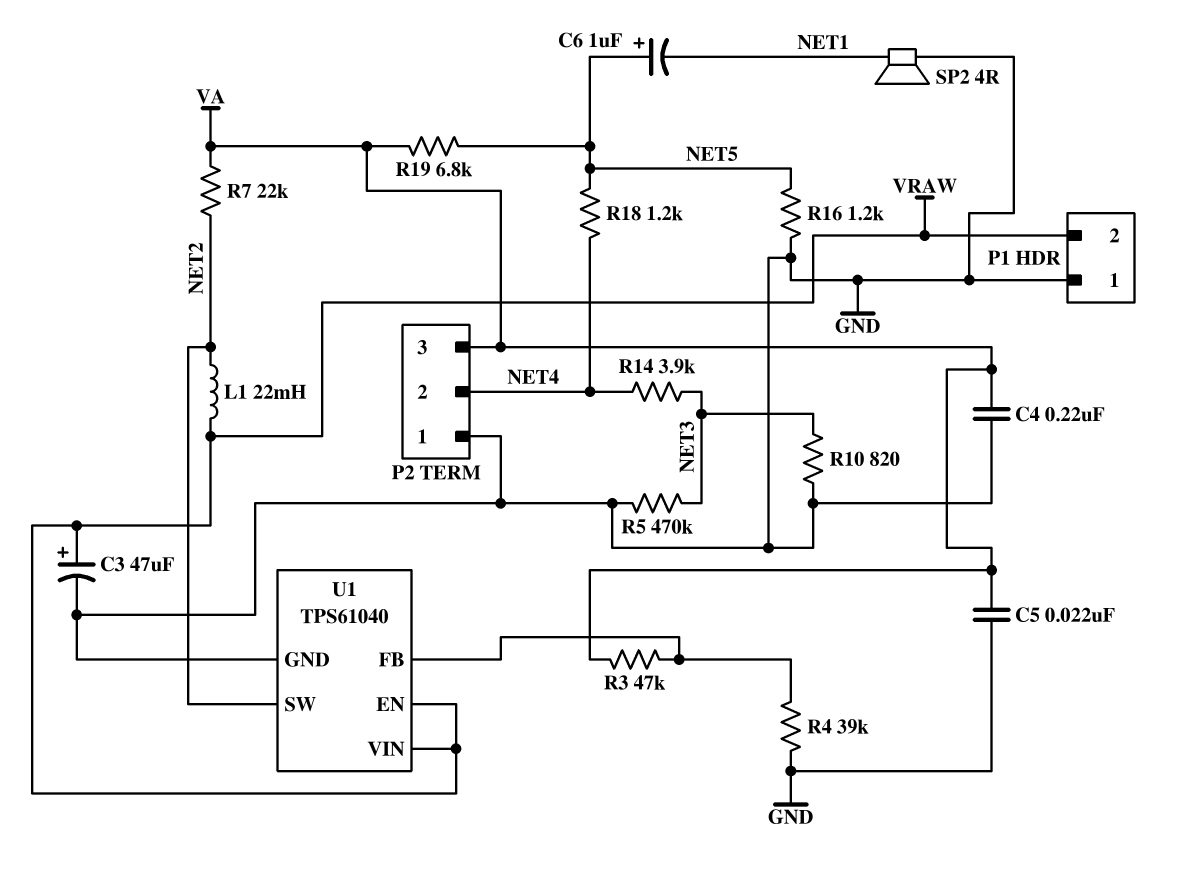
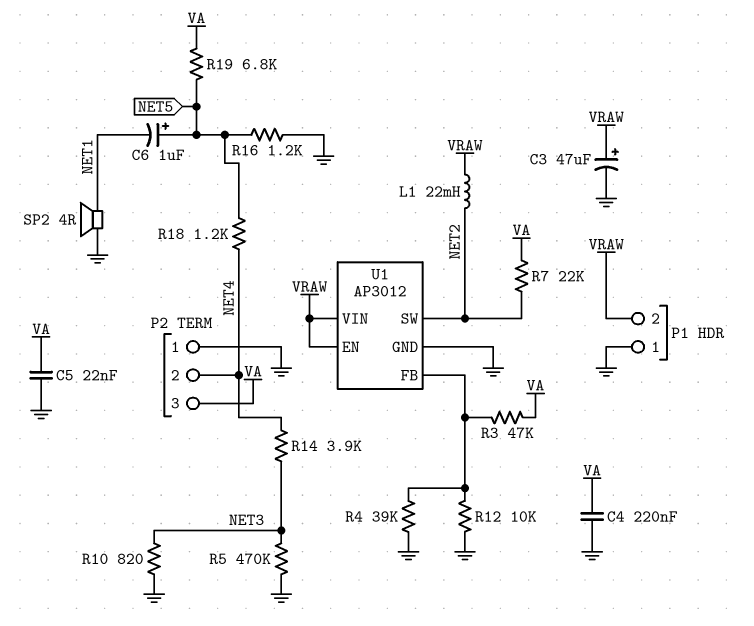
R12: none -> 10k (GND, U1/FB)
U1: TPS61040 -> AP3012

